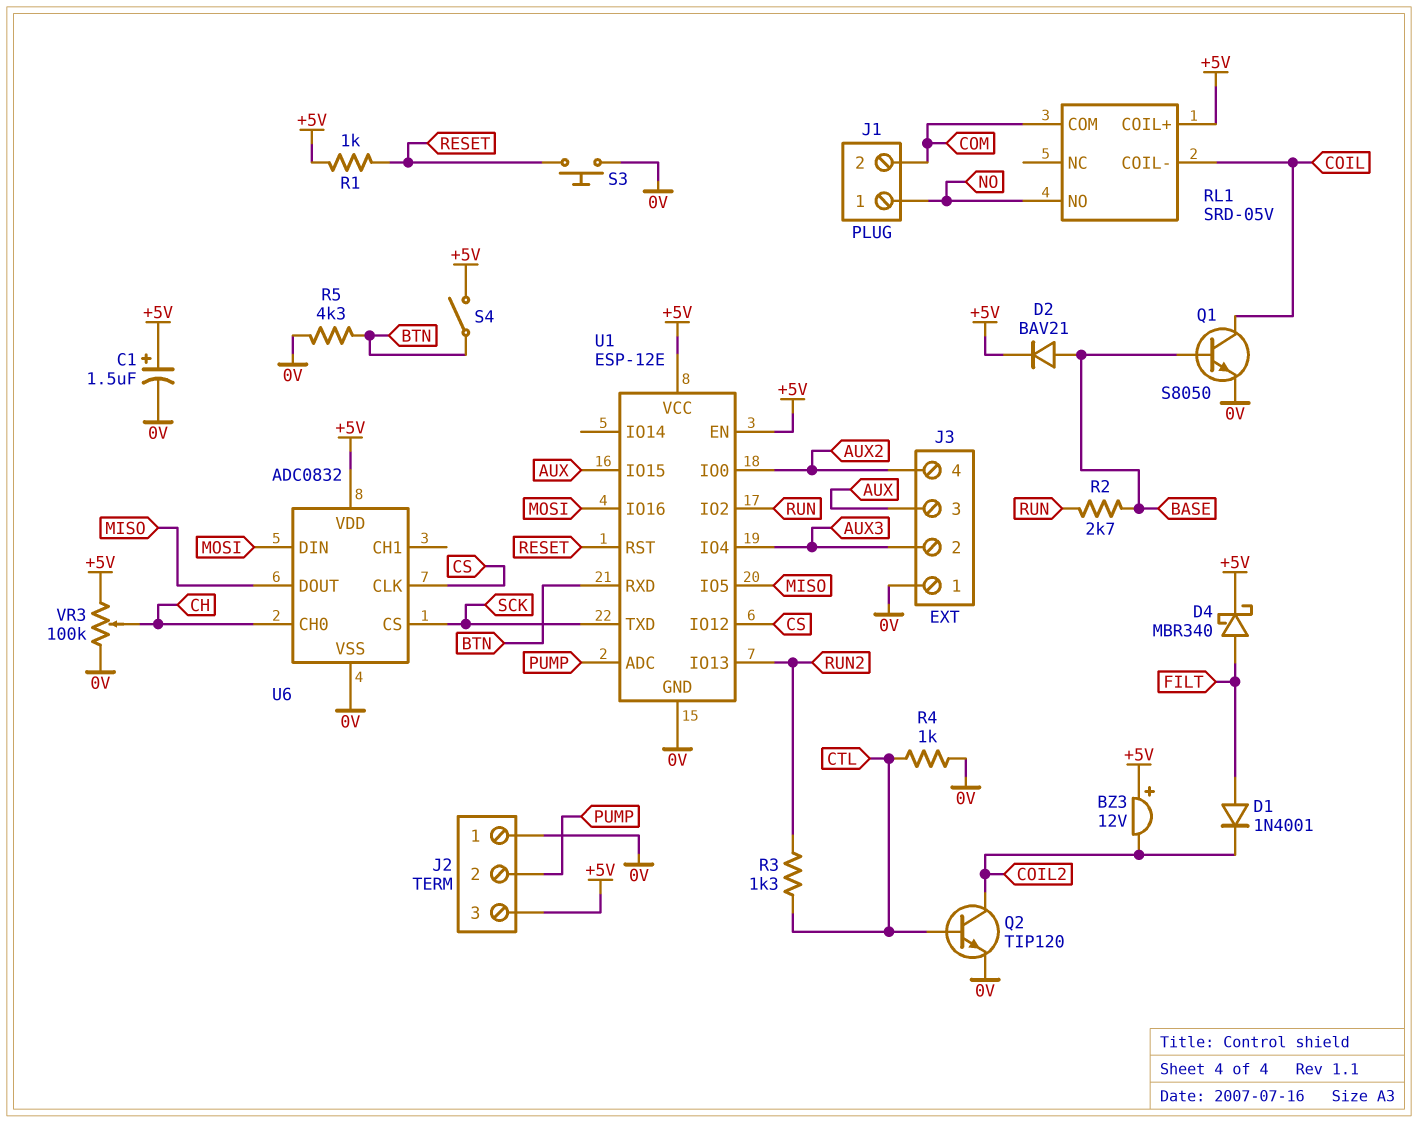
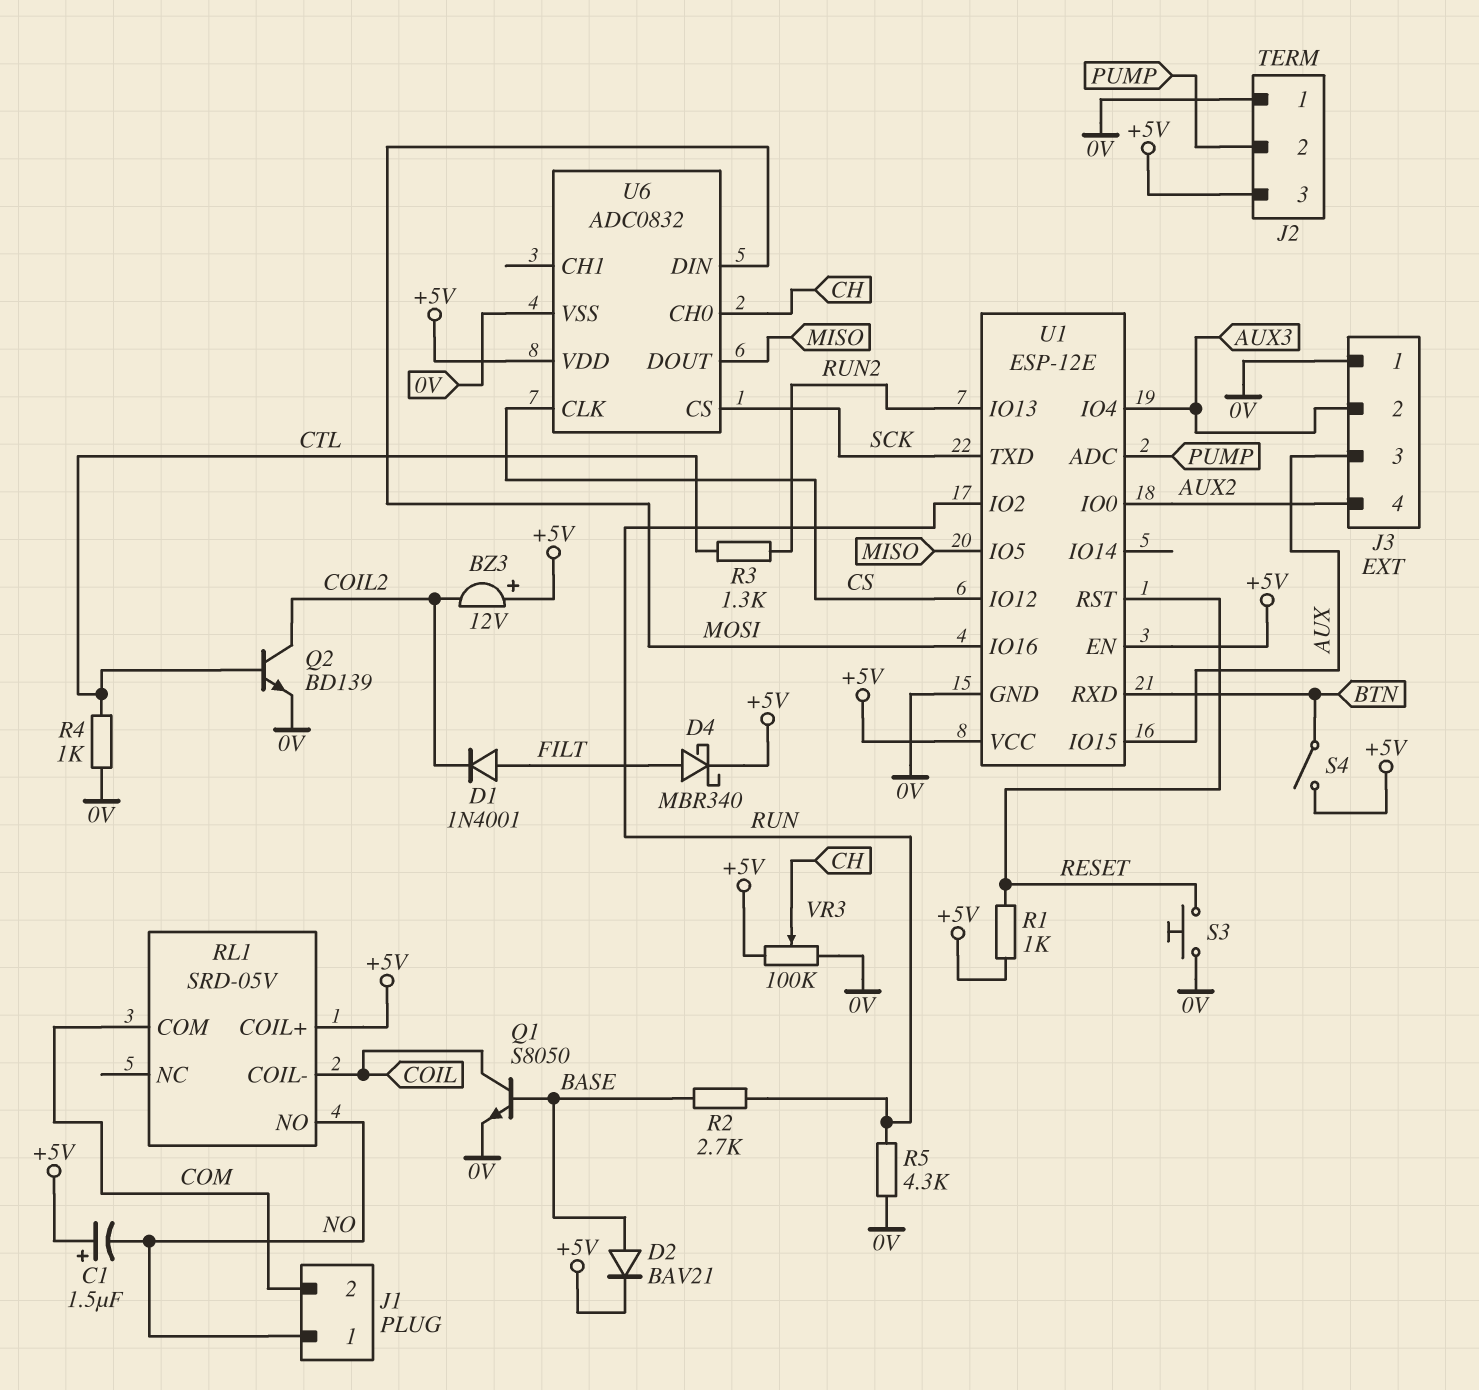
C1: 1.5uF (plus +5V, minus 0V) -> 1.5uF (plus +5V, minus NO)
Q2: NPN TIP120 (B CTL, C COIL2, E 0V) -> NPN BD139 (B CTL, C COIL2, E 0V)
R5: 4.3k (0V, BTN) -> 4.3k (0V, RUN)

